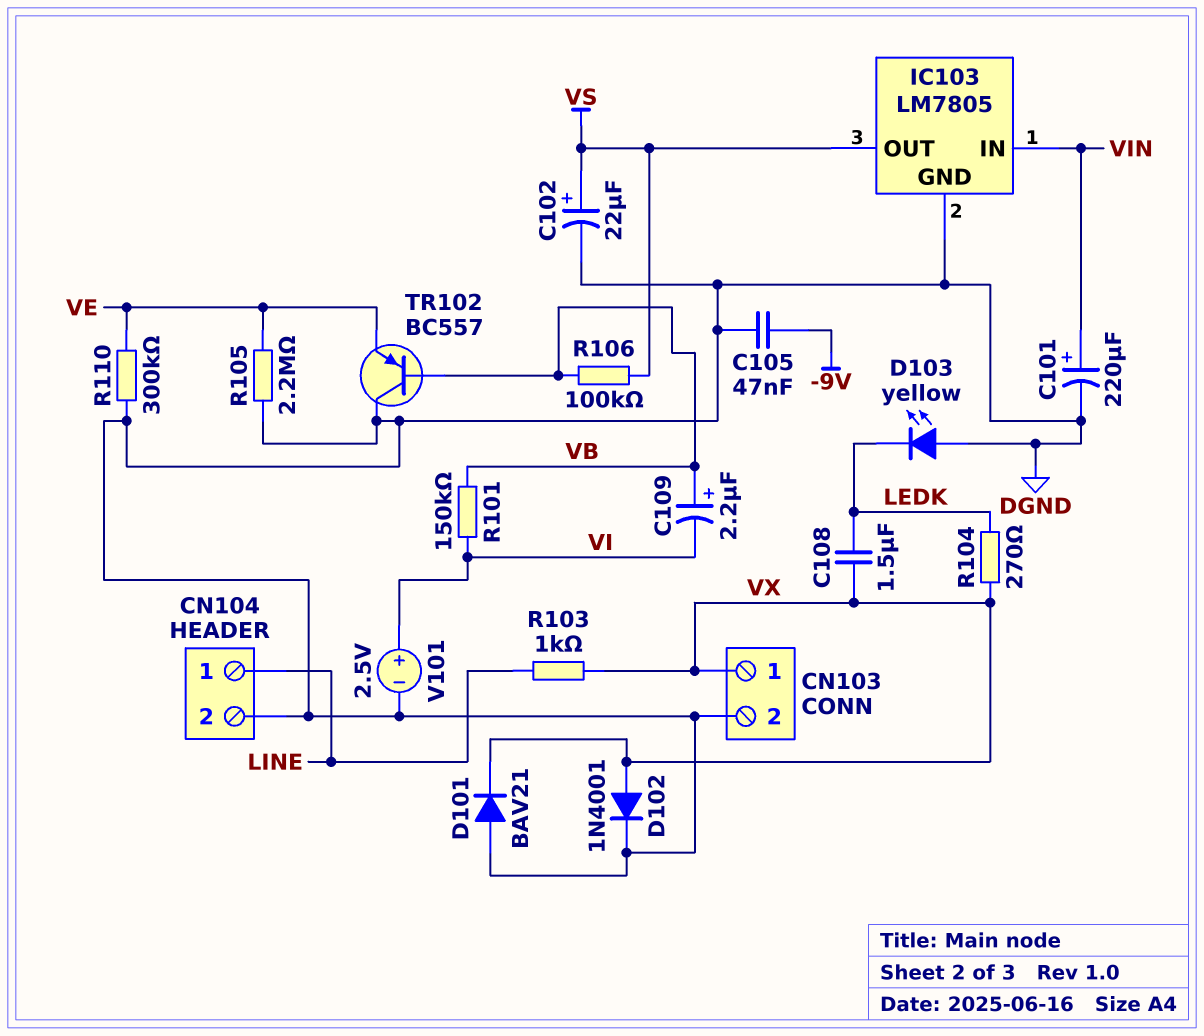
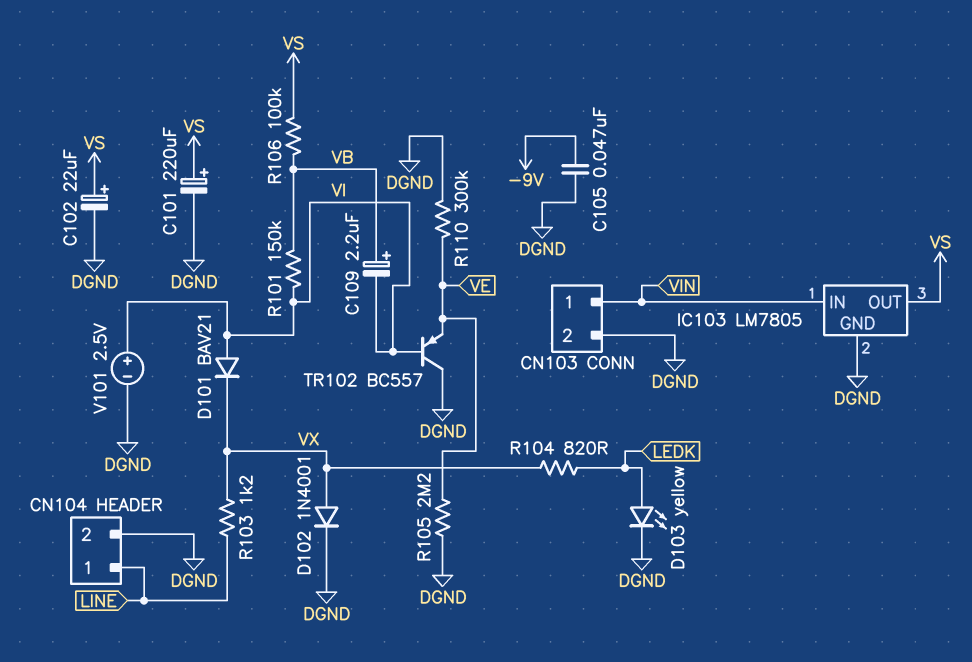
C101: 220uF (plus VIN, minus DGND) -> 220uF (plus VS, minus DGND)
C108: 1.5uF (LEDK, VX) -> none
CN103 pin 1: VX -> VIN
D101: diode BAV21 (A DGND, K VX) -> diode BAV21 (A VI, K VX)
D103: LED yellow (A DGND, K LEDK) -> LED yellow (A LEDK, K DGND)
R103: 1k (LINE, VX) -> 1.2k (LINE, VX)
R104: 270 (LEDK, VX) -> 820 (LEDK, VX)
TR102: PNP BC557 (B VB, C DGND, E VE) -> PNP BC557 (B VI, C DGND, E VE)

